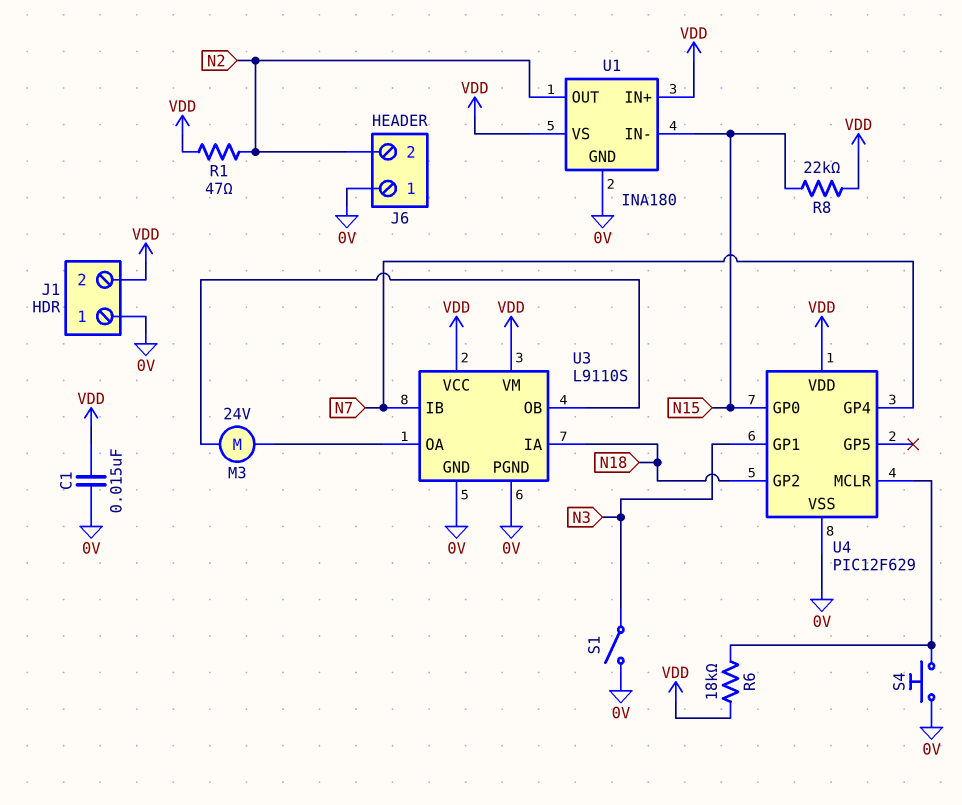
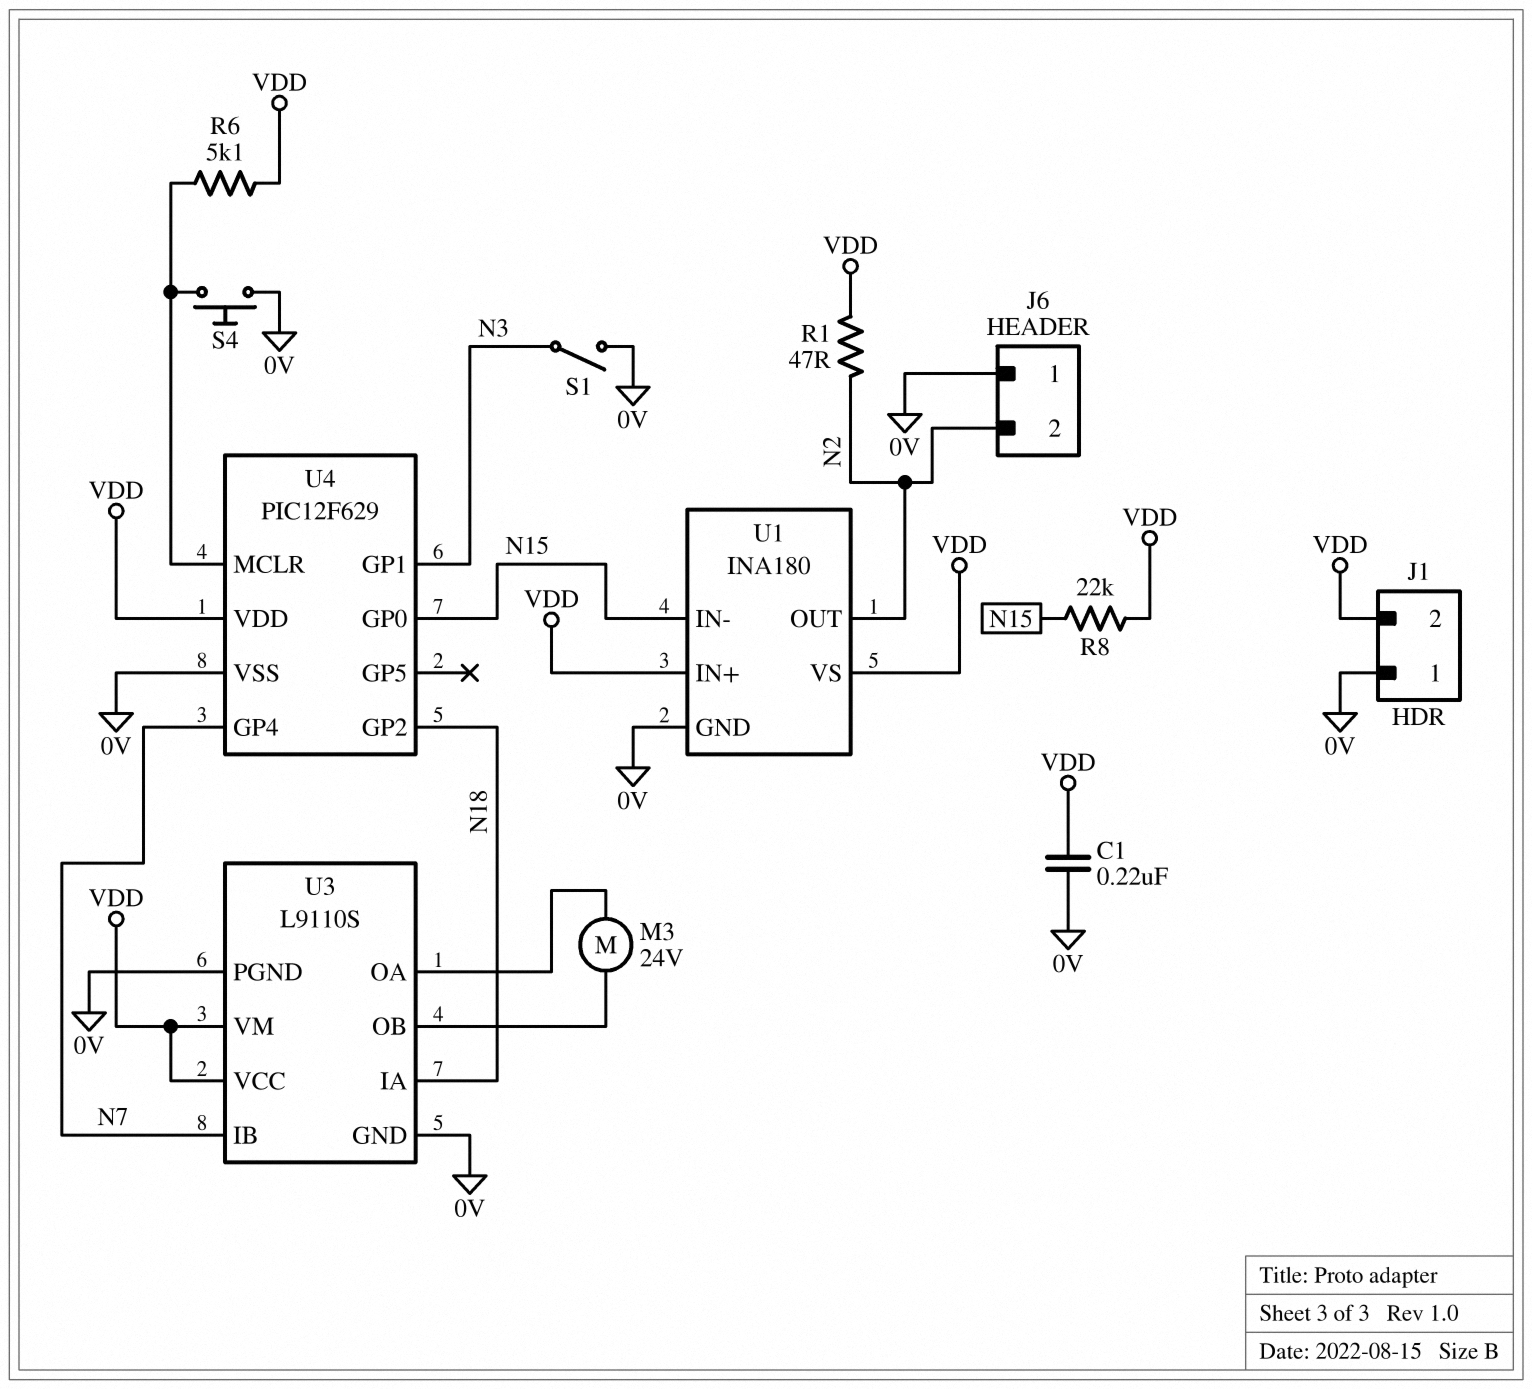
C1: 15nF (0V, VDD) -> 220nF (0V, VDD)
R6: 18k (U4/MCLR, VDD) -> 5.1k (U4/MCLR, VDD)

